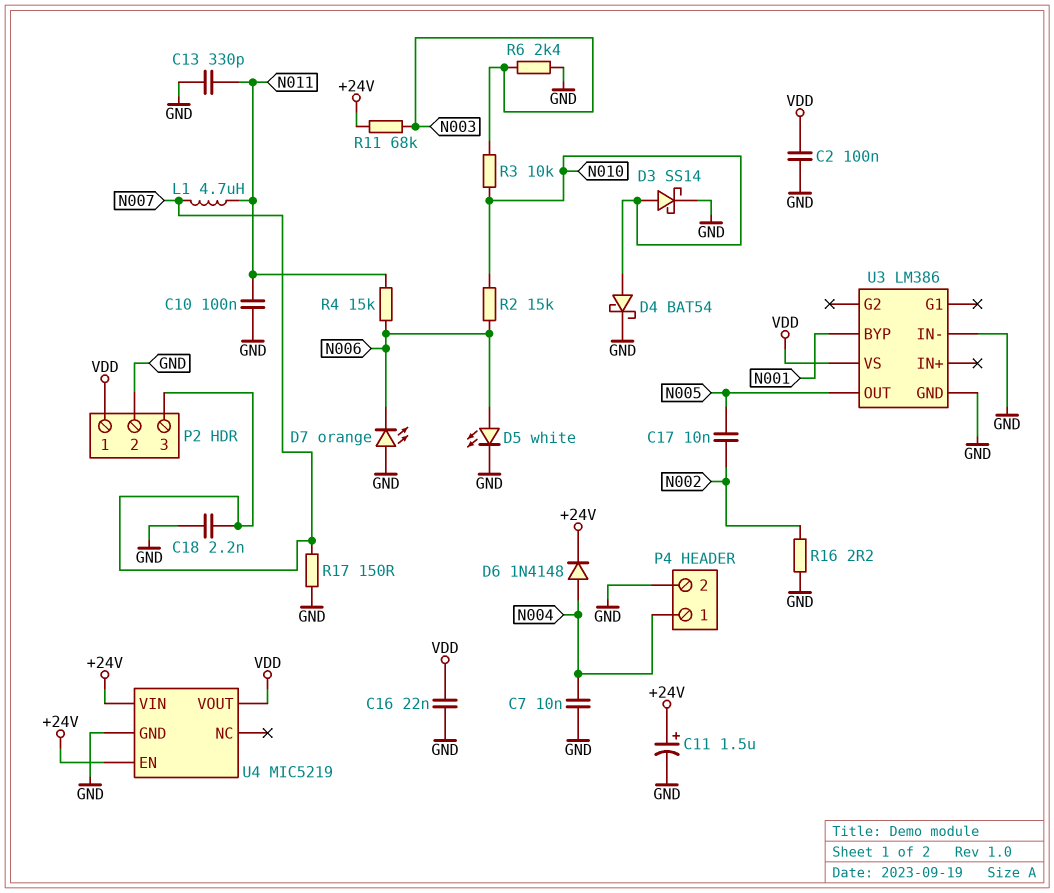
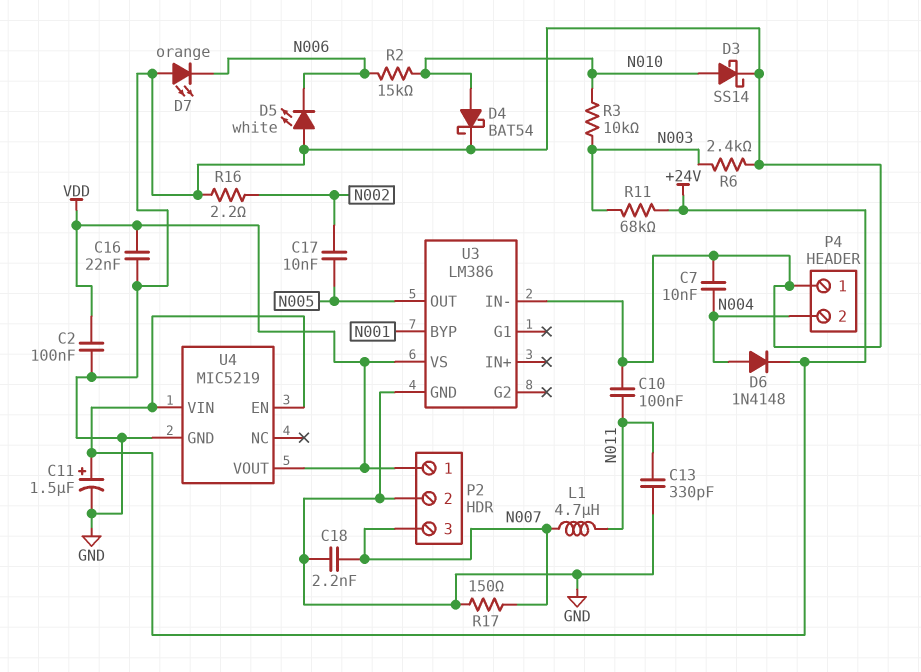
D5: LED white (A N006, K GND) -> LED white (A GND, K N006)
P4 pin 1: N004 -> GND
P4 pin 2: GND -> N004
R4: 15k (N006, N011) -> none

